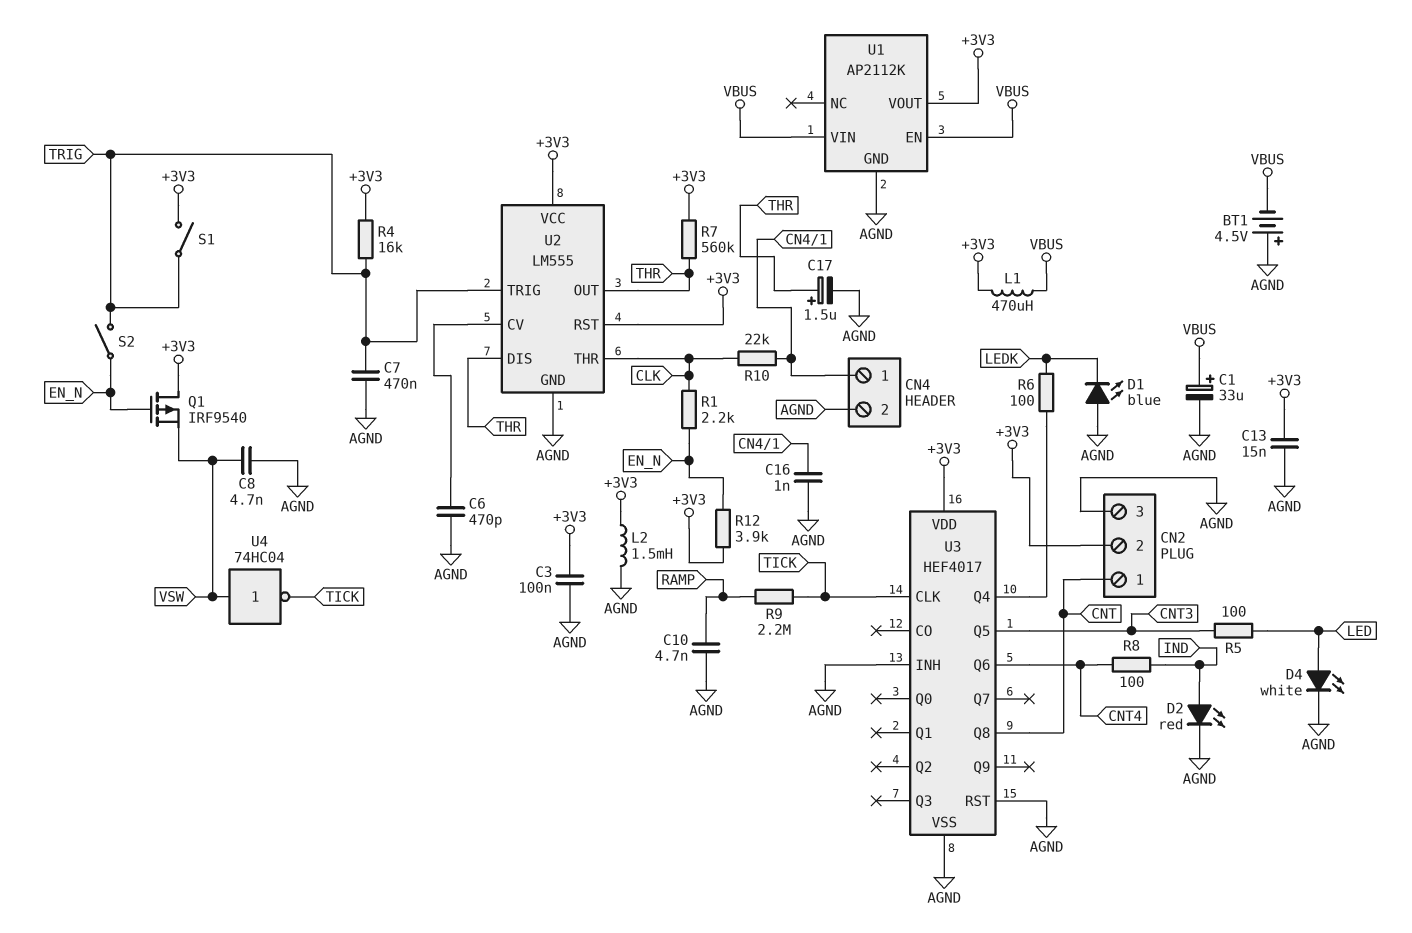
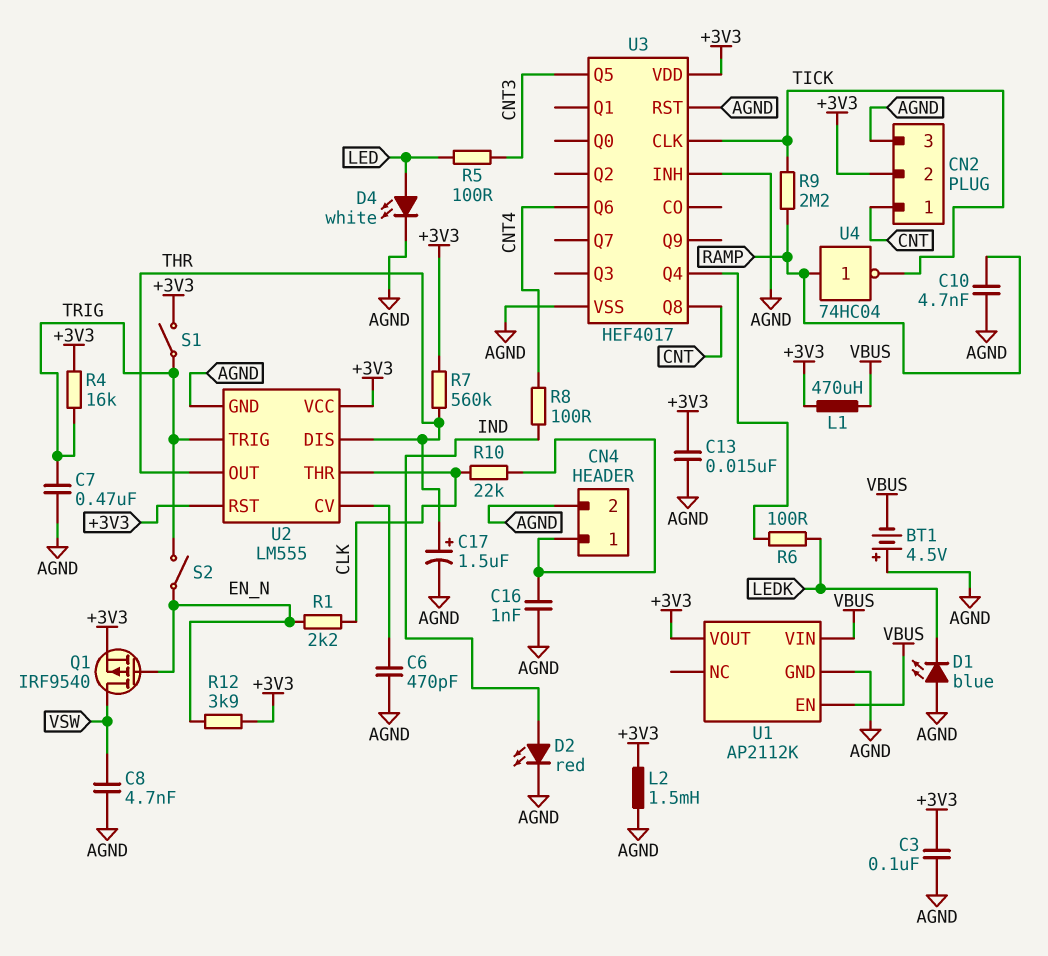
C1: 33uF (plus VBUS, minus AGND) -> none
Q1: PMOS IRF9540 (G EN_N, D +3V3, S VSW) -> PMOS IRF9540 (G EN_N, D VSW, S +3V3)
U4: NOT 74HC04 (in VSW, out TICK) -> NOT 74HC04 (in RAMP, out TICK)

